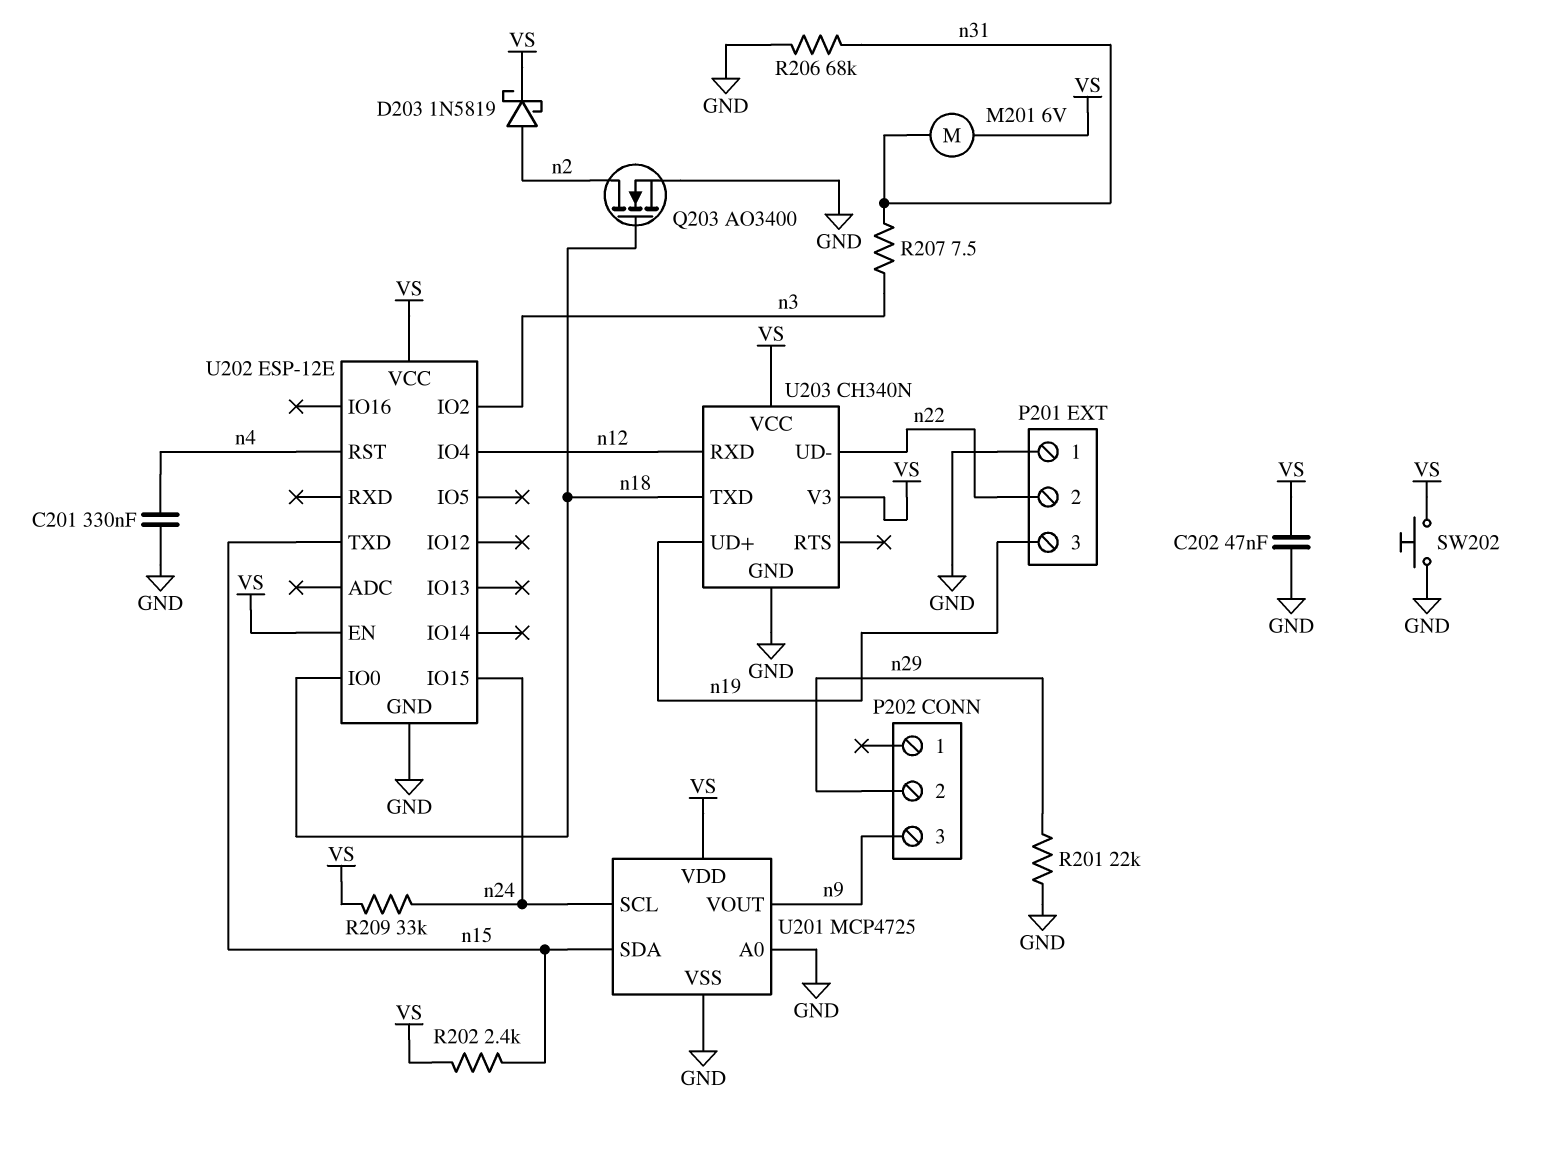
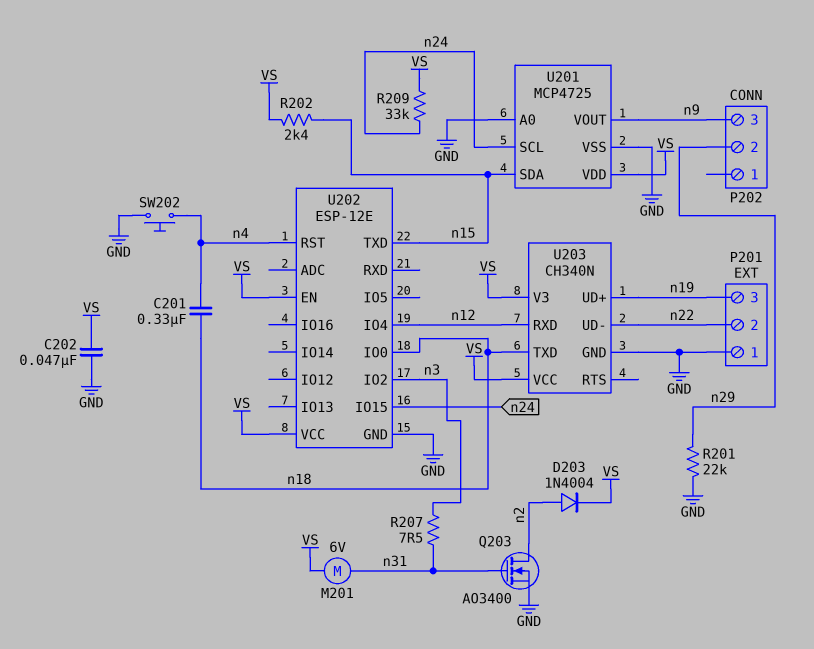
C201: 330nF (GND, n4) -> 330nF (n4, n18)
D203: schottky 1N5819 (A n2, K VS) -> diode 1N4004 (A n2, K VS)
Q203: NMOS AO3400 (G n18, D n2, S GND) -> NMOS AO3400 (G n31, D n2, S GND)
R206: 68k (GND, n31) -> none
SW202: button (GND, VS) -> button (GND, n4)

